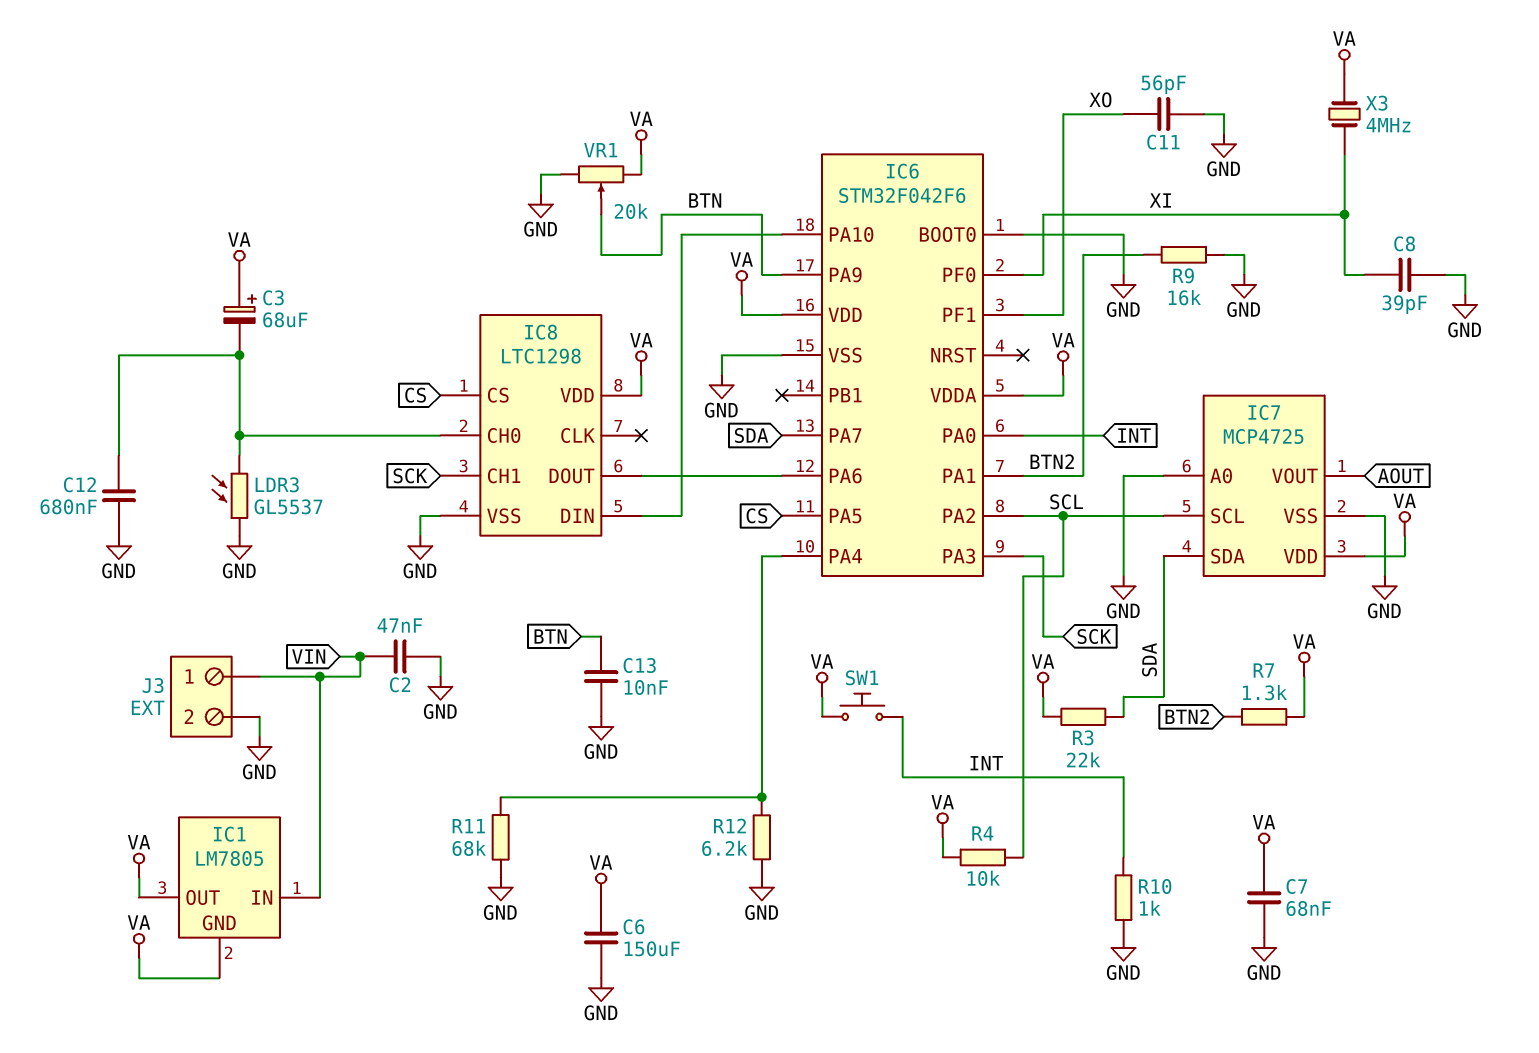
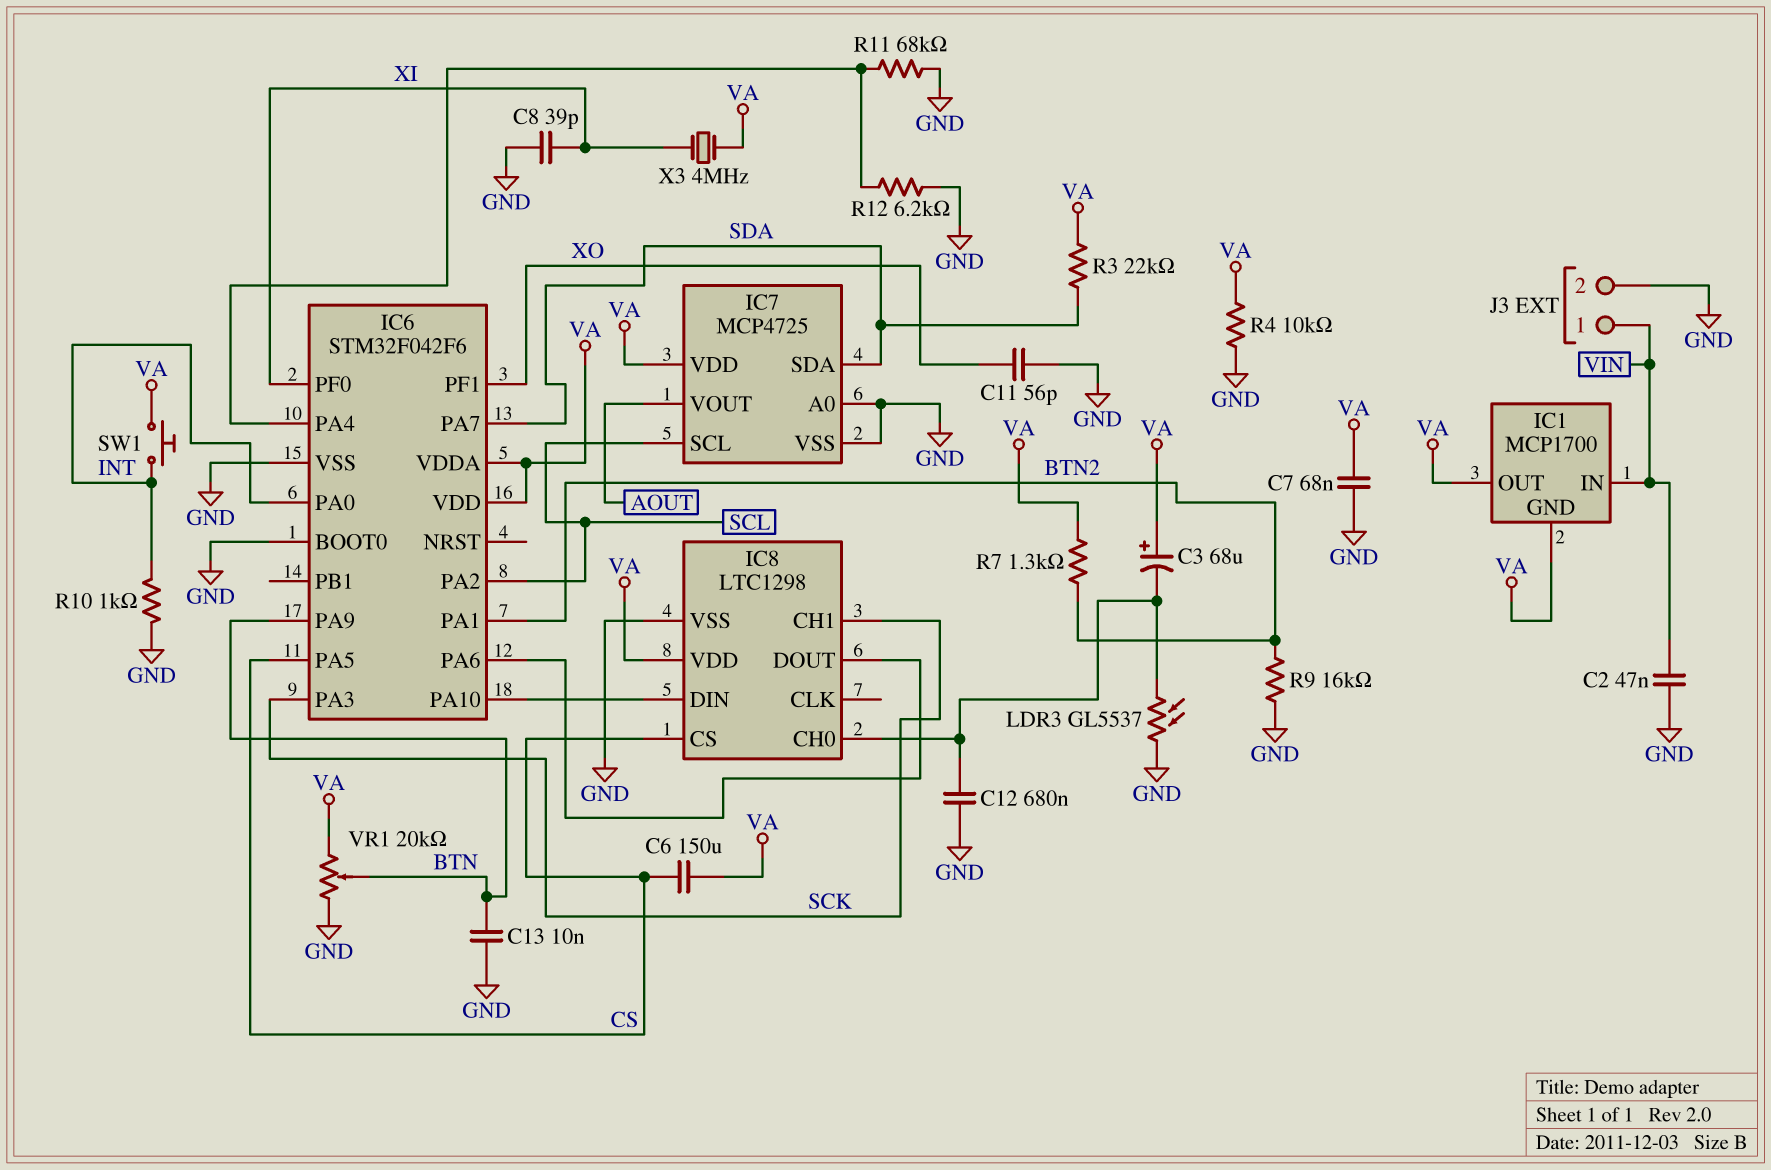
C6: 150uF (GND, VA) -> 150uF (CS, VA)
IC1: LM7805 -> MCP1700
R4: 10k (SCL, VA) -> 10k (GND, VA)

